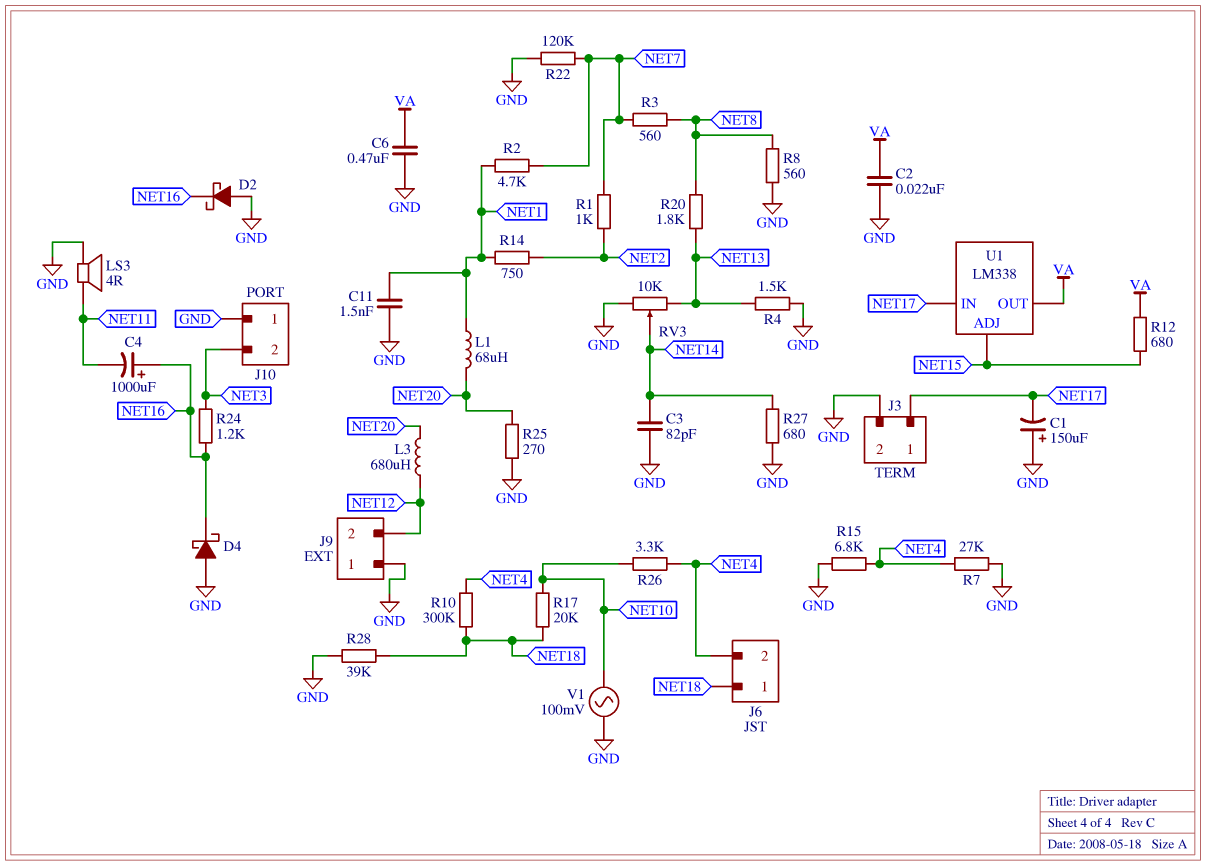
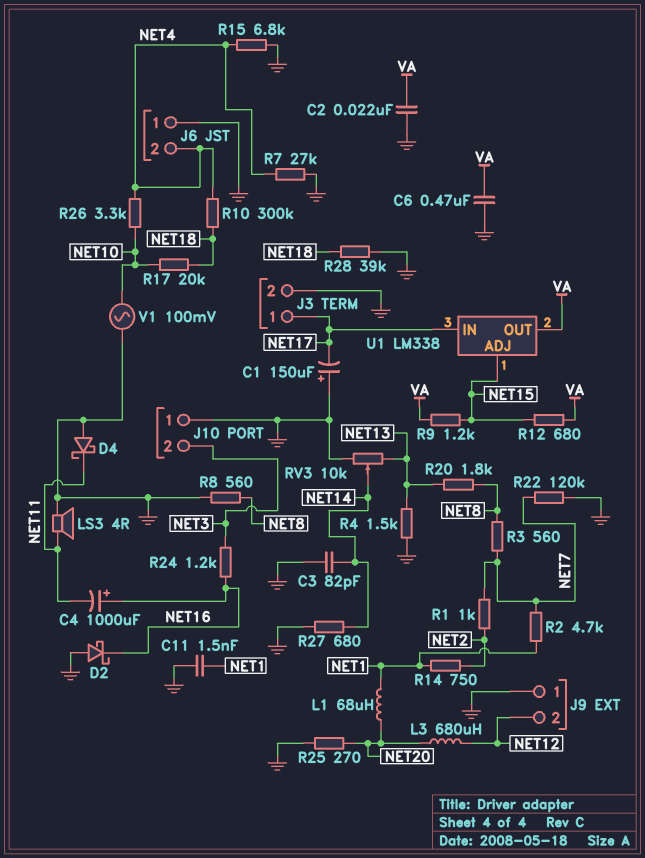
D4: schottky (A GND, K NET16) -> schottky (A GND, K NET11)
J6 pin 1: NET18 -> GND
R9: none -> 1.2k (NET15, VA)

